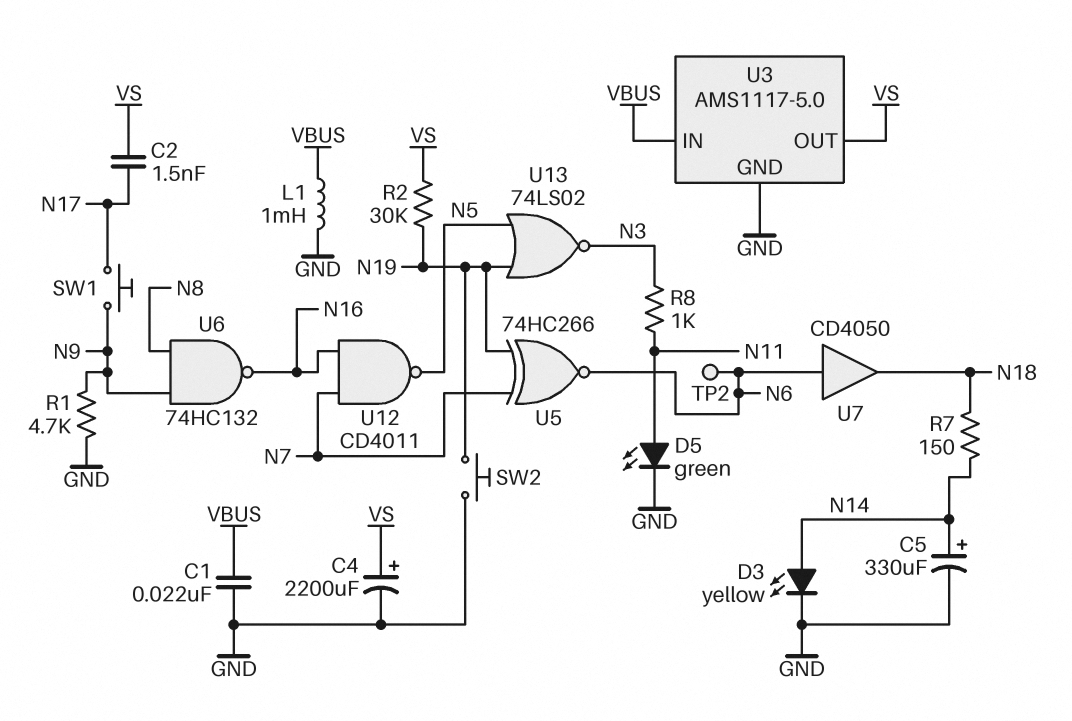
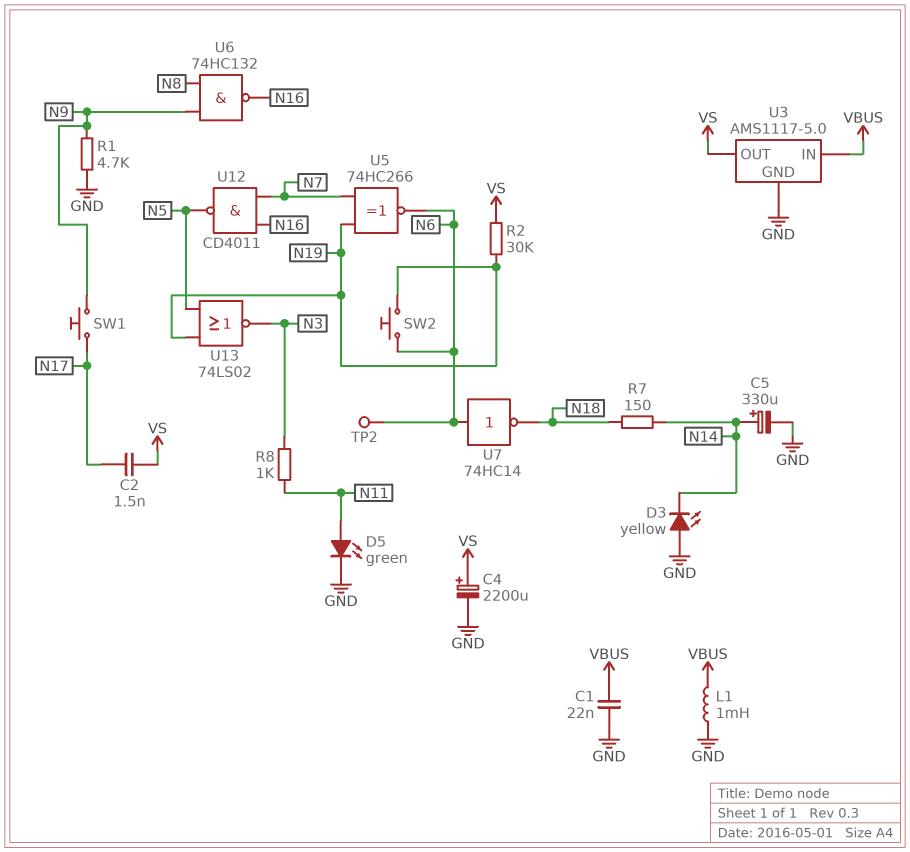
D3: LED yellow (A N14, K GND) -> LED yellow (A GND, K N14)
SW2: button (GND, N19) -> button (N6, N19)
U7: buffer CD4050 (in N6, out N18) -> NOT 74HC14 (in N6, out N18)

